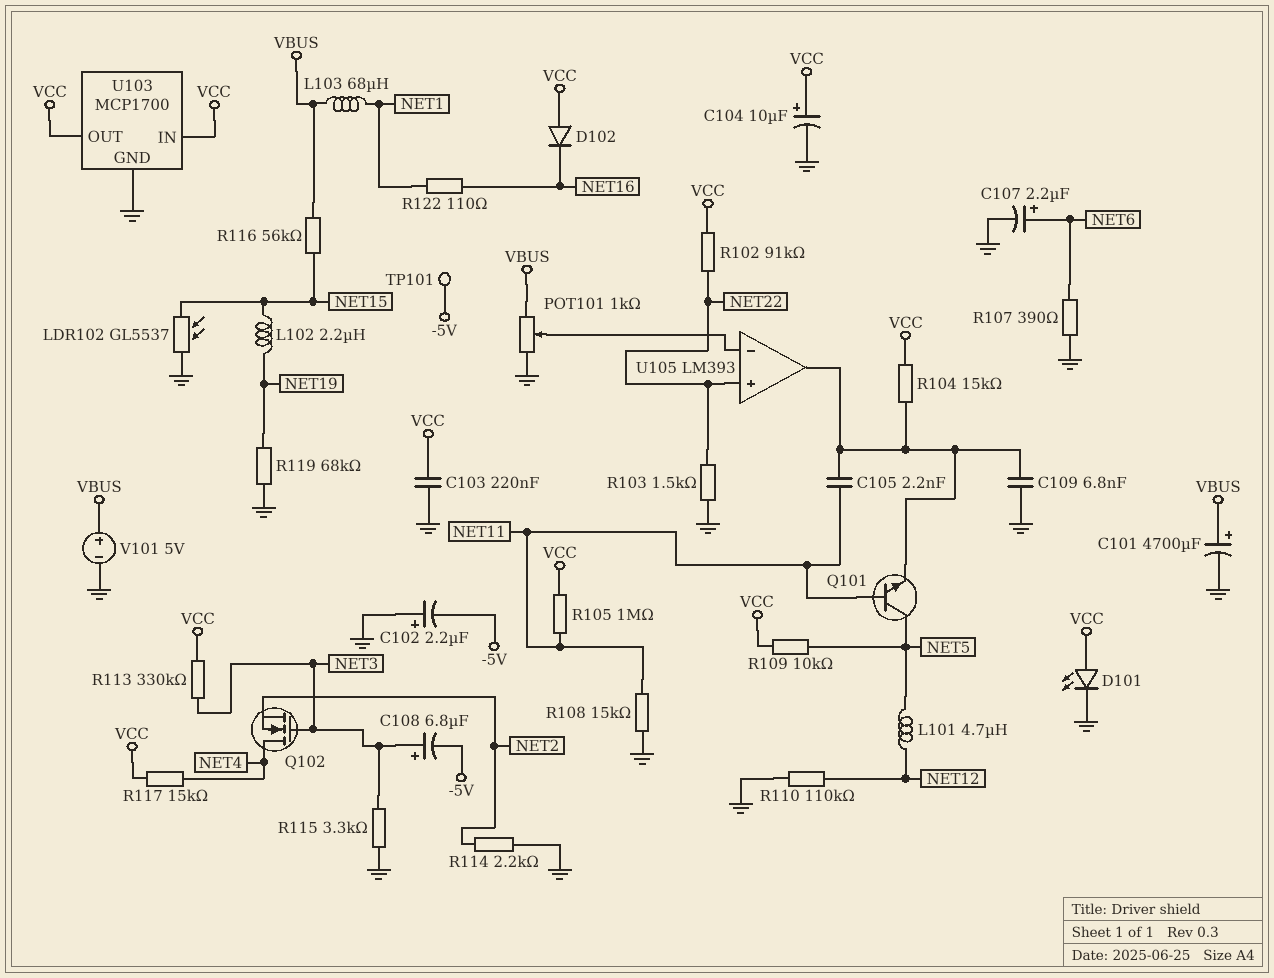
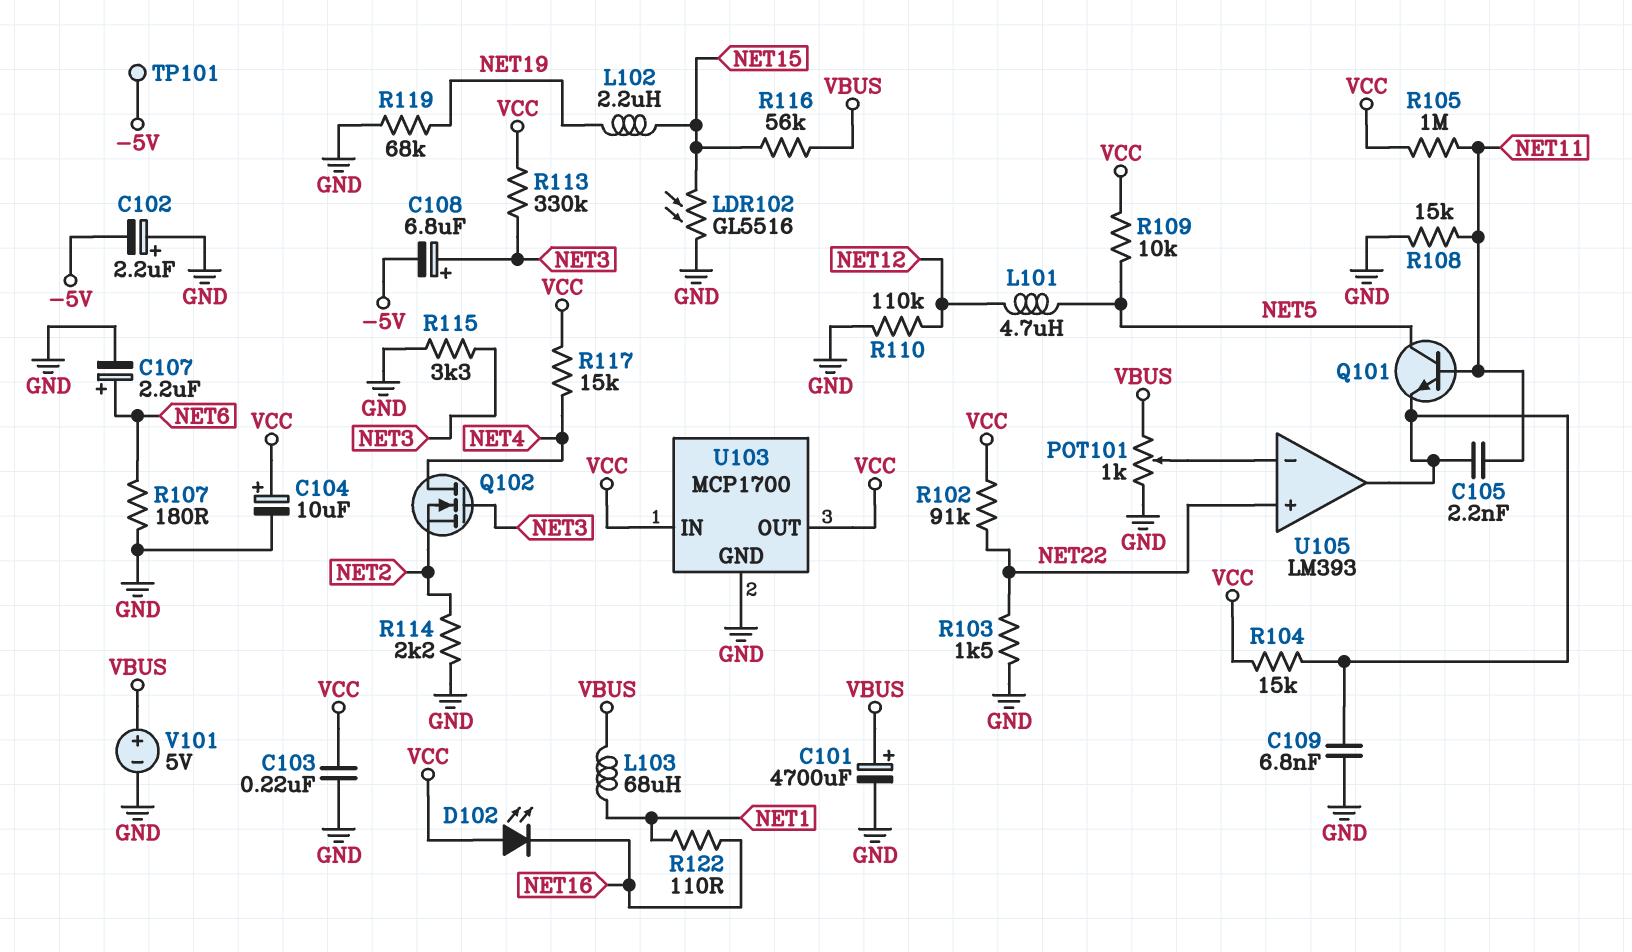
D101: LED (A VCC, K GND) -> none
D102: diode (A VCC, K NET16) -> LED (A VCC, K NET16)
LDR102: GL5537 (GND, NET15) -> GL5516 (GND, NET15)
R107: 390 (GND, NET6) -> 180 (GND, NET6)

